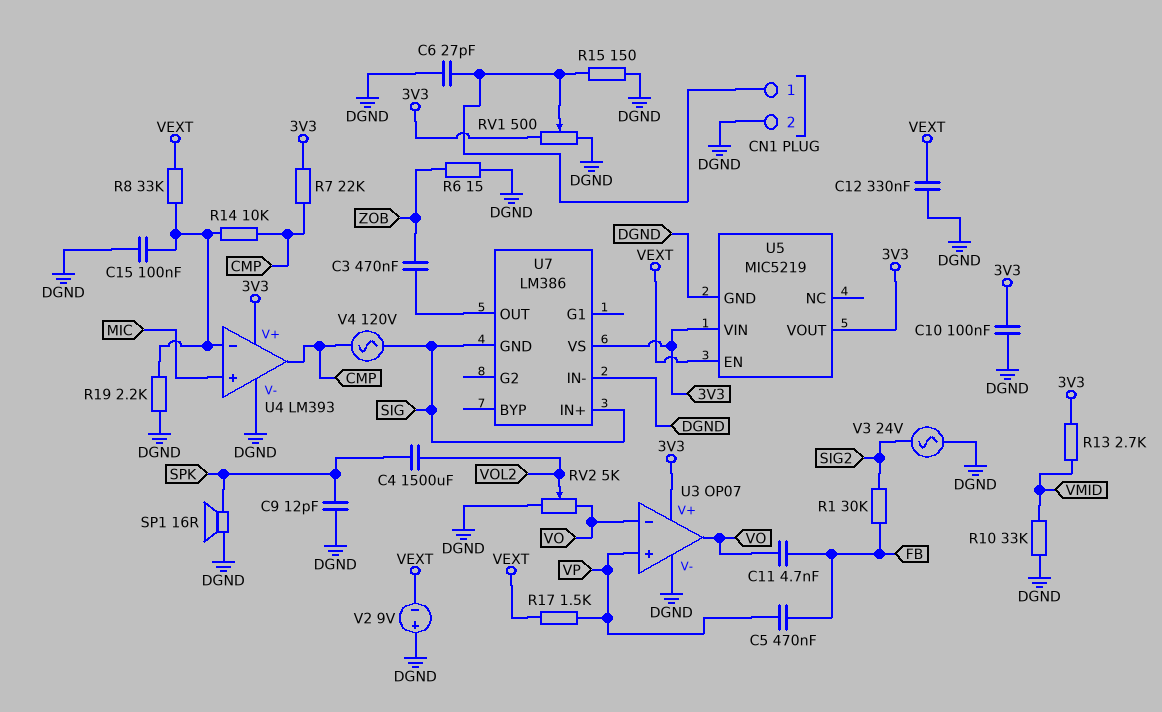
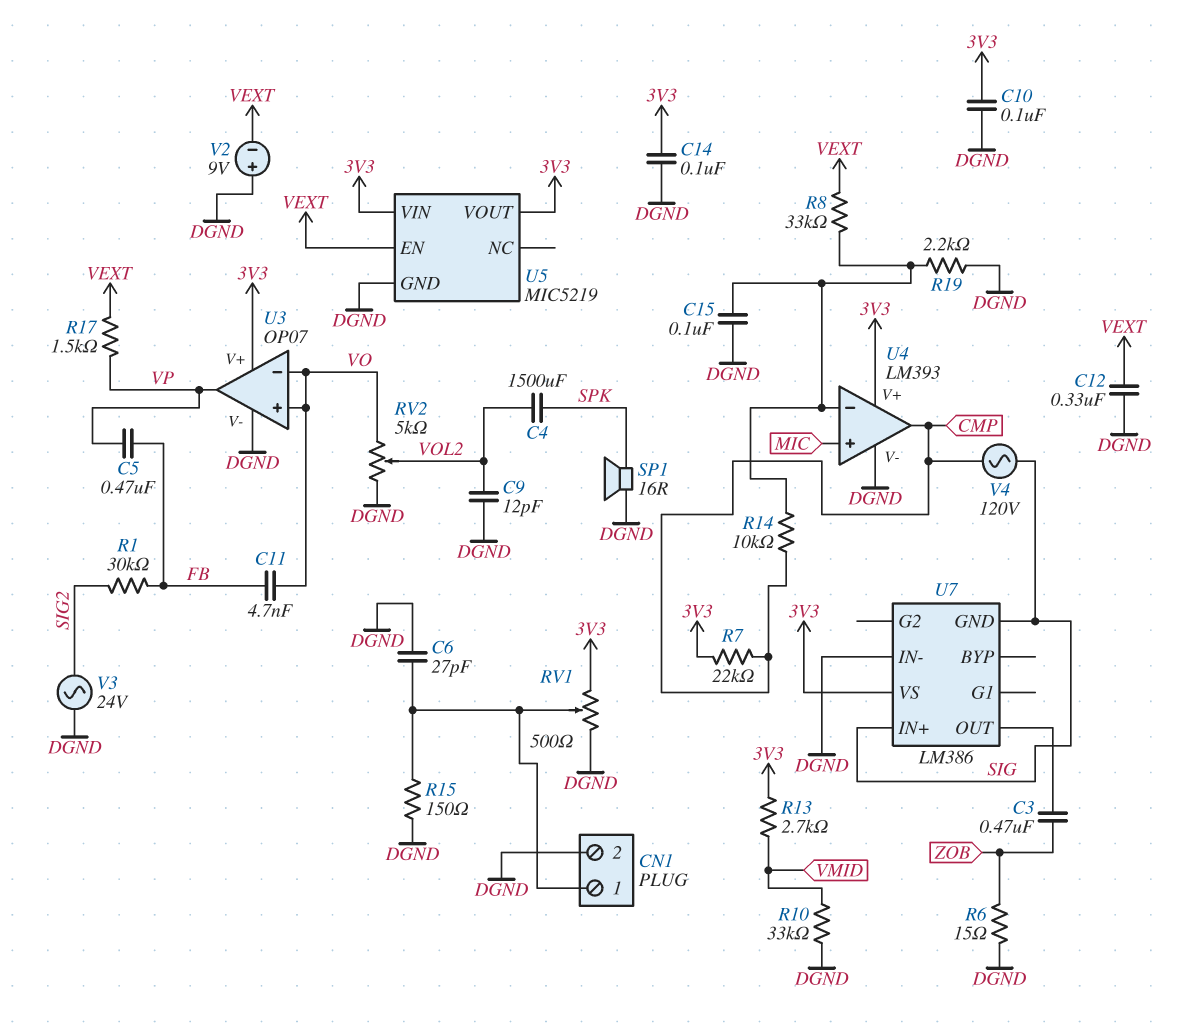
C9: 12pF (DGND, SPK) -> 12pF (DGND, VOL2)
C14: none -> 100nF (3V3, DGND)
U3 pin in+: VP -> VO
U3 pin out: VO -> VP

